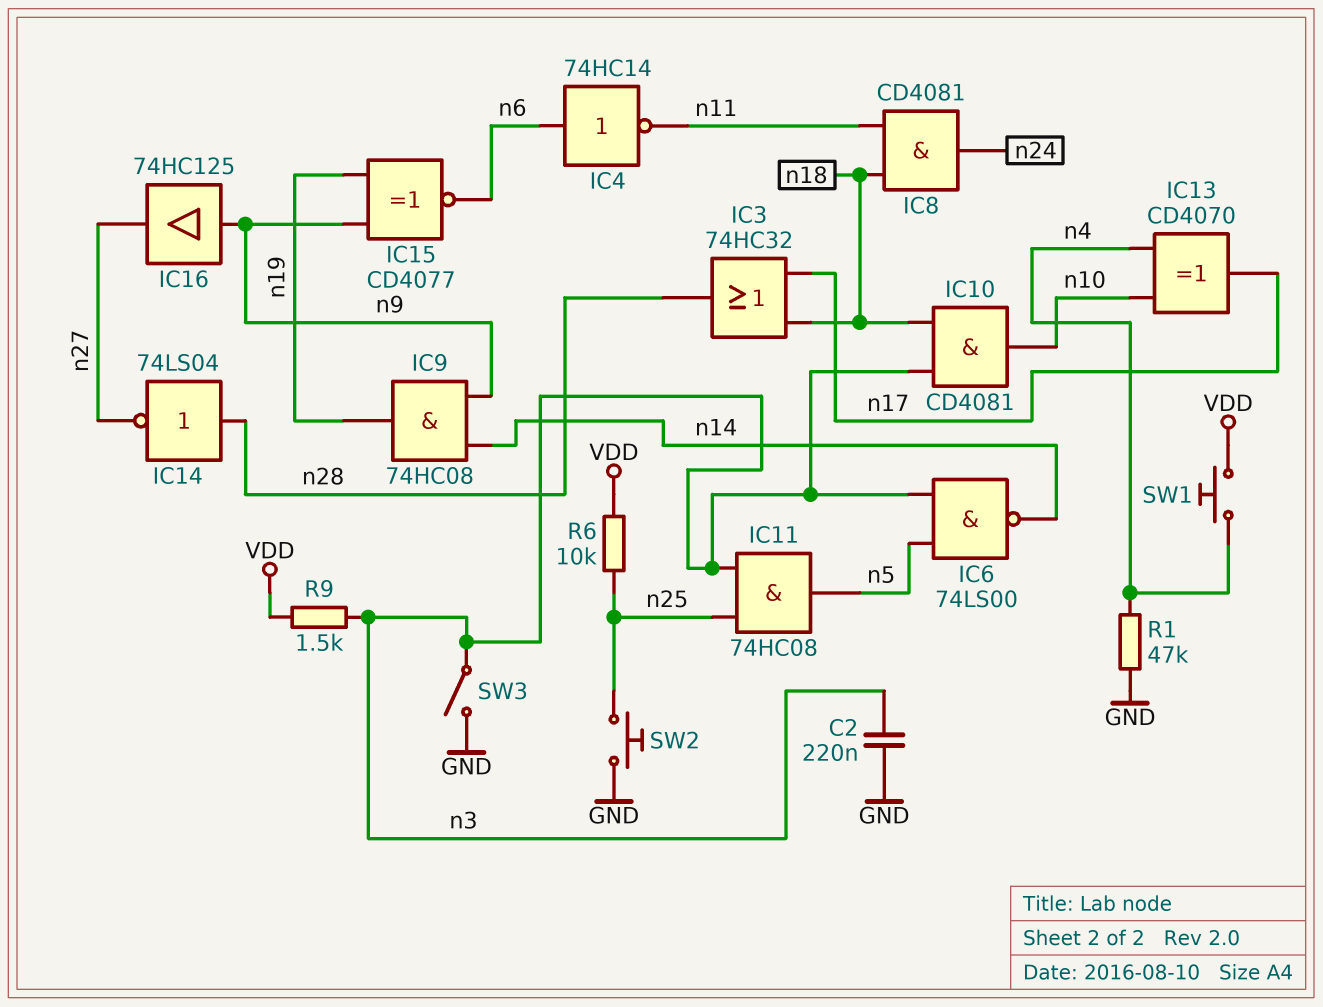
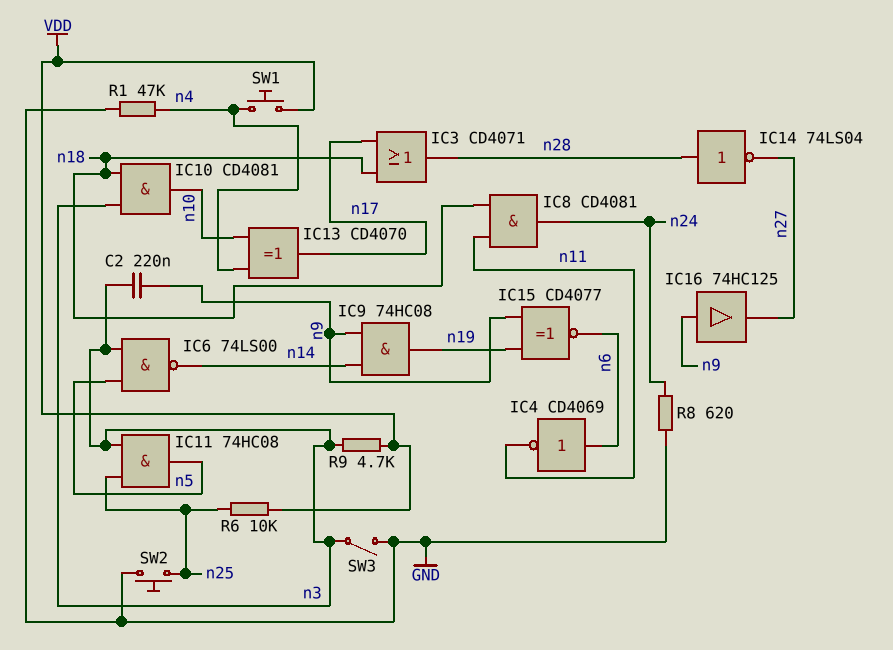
C2: 220nF (GND, n3) -> 220nF (n3, n9)
IC3: OR 74HC32 (in n17, in n18, out n28) -> OR CD4071 (in n17, in n18, out n28)
IC4: NOT 74HC14 (in n6, out n11) -> NOT CD4069 (in n6, out n11)
R8: none -> 620 (GND, n24)
R9: 1.5k (VDD, n3) -> 4.7k (VDD, n3)

